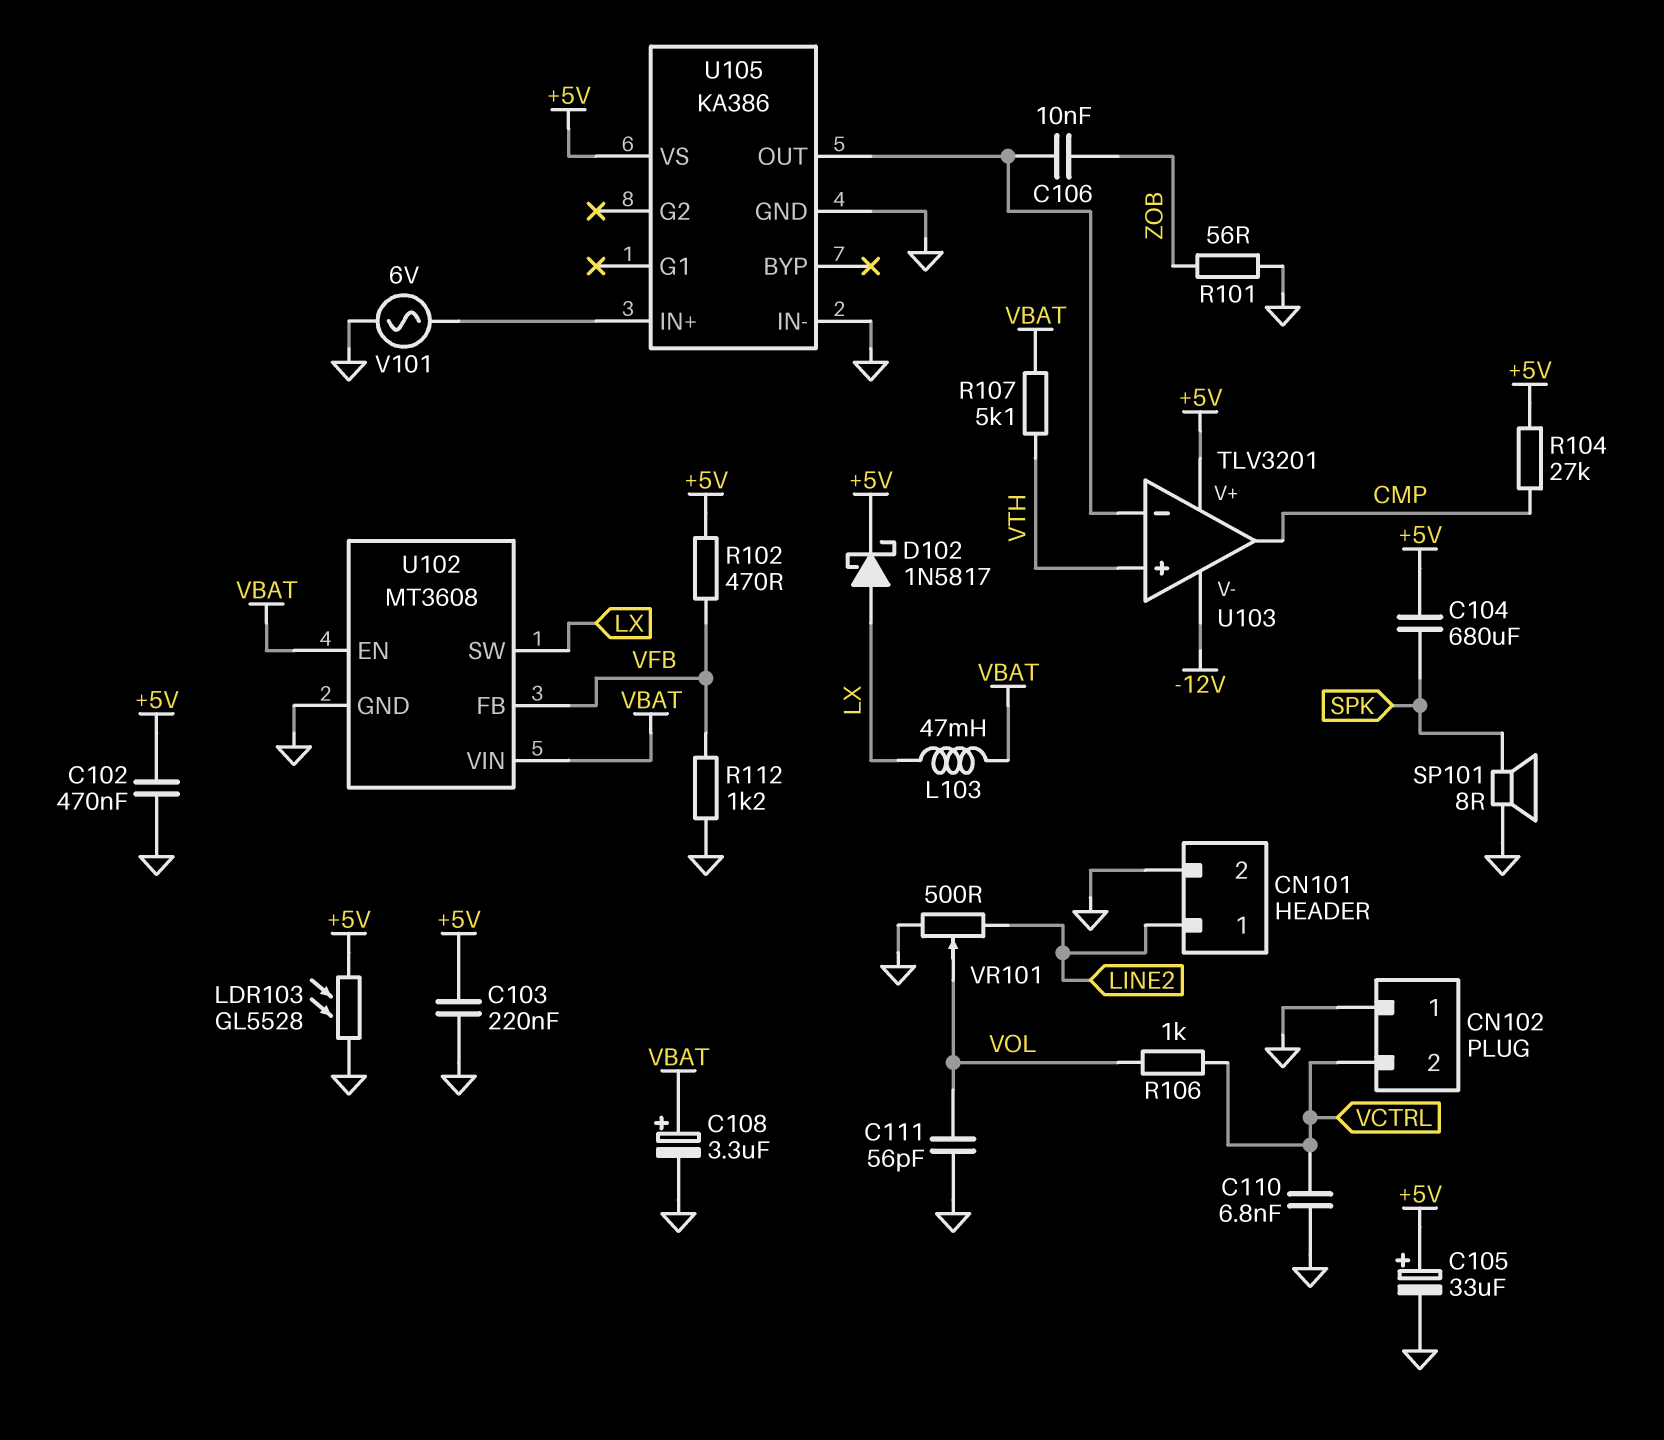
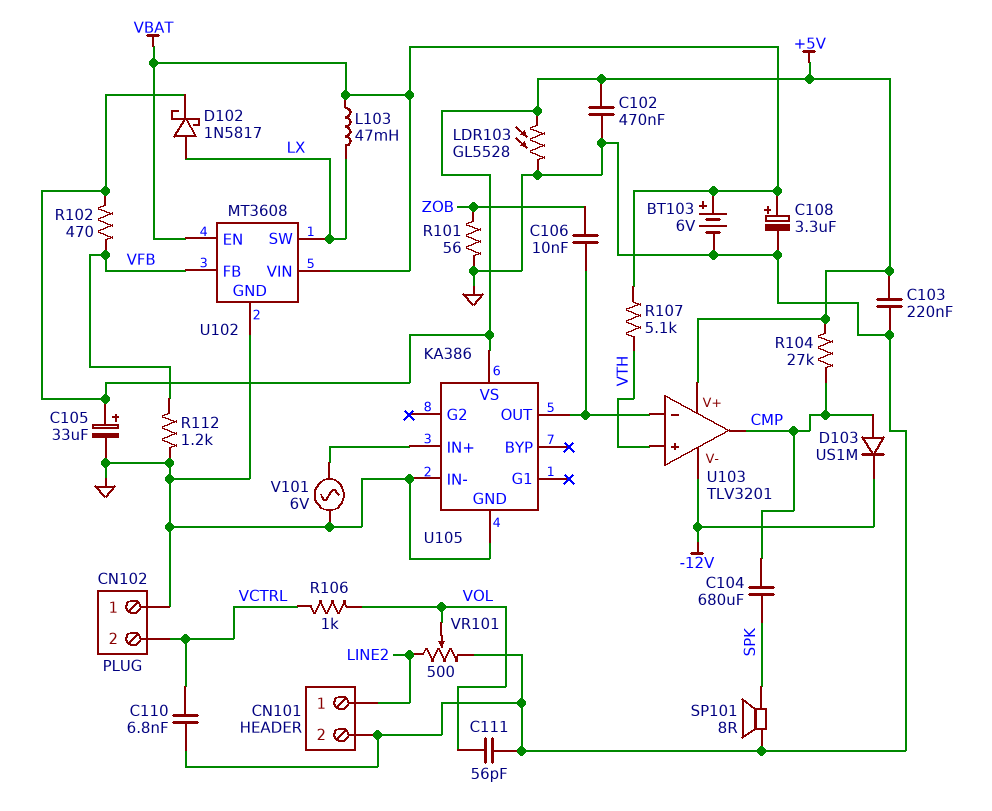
BT103: none -> 6V (plus VBAT, minus GND)
C104: 680uF (+5V, SPK) -> 680uF (CMP, SPK)
D103: none -> diode US1M (A CMP, K -12V)

